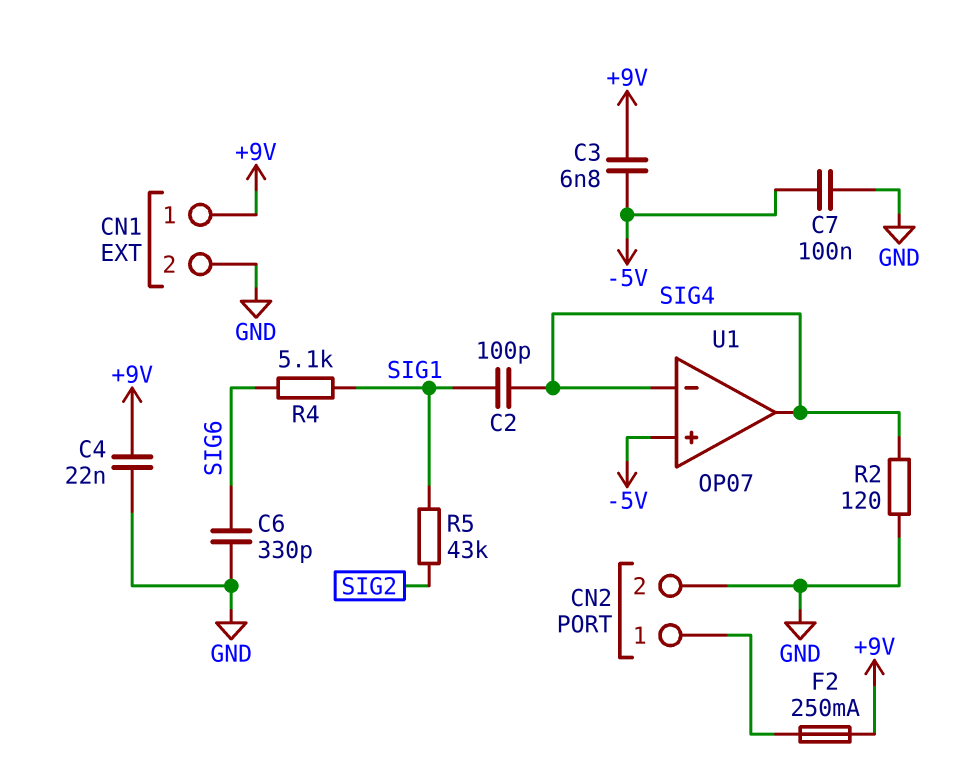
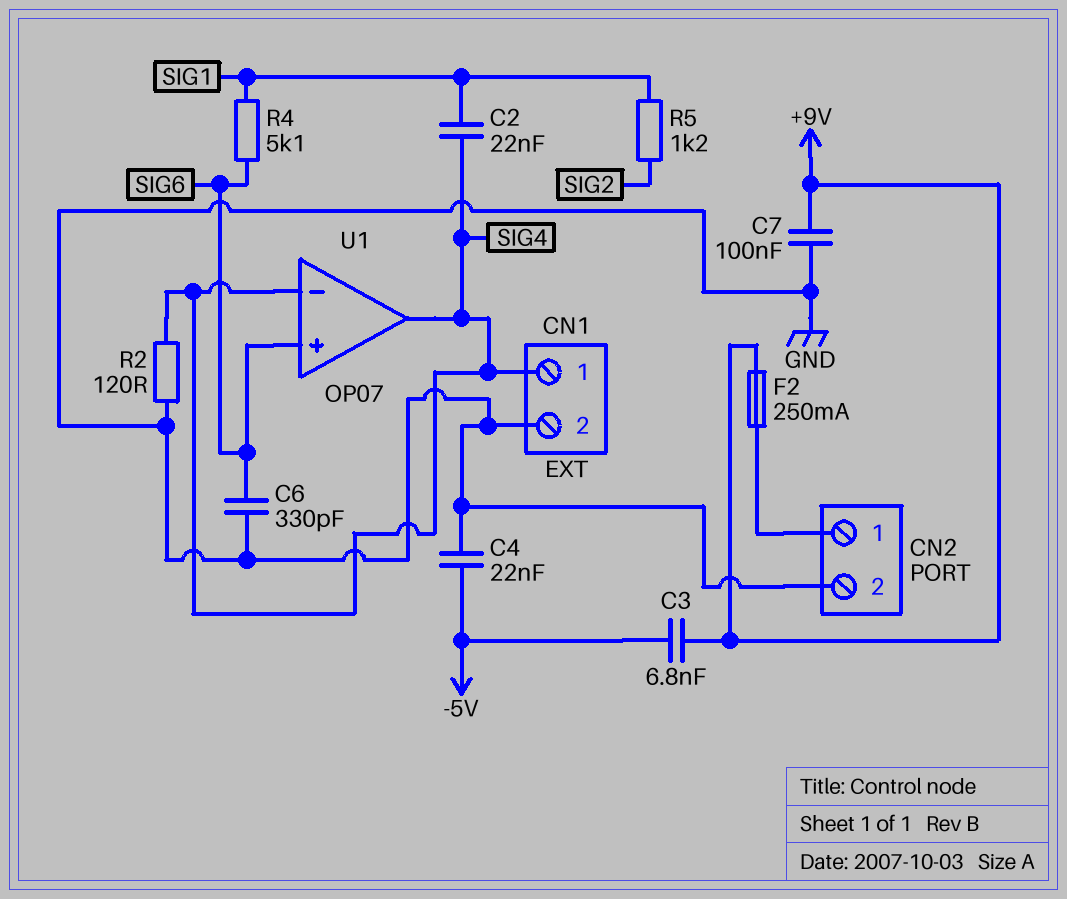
C2: 100pF (SIG1, SIG4) -> 22nF (SIG1, SIG4)
C4: 22nF (+9V, GND) -> 22nF (-5V, GND)
C7: 100nF (-5V, GND) -> 100nF (+9V, GND)
CN1 pin 1: +9V -> SIG4
R5: 43k (SIG1, SIG2) -> 1.2k (SIG1, SIG2)
U1 pin in+: -5V -> SIG6

